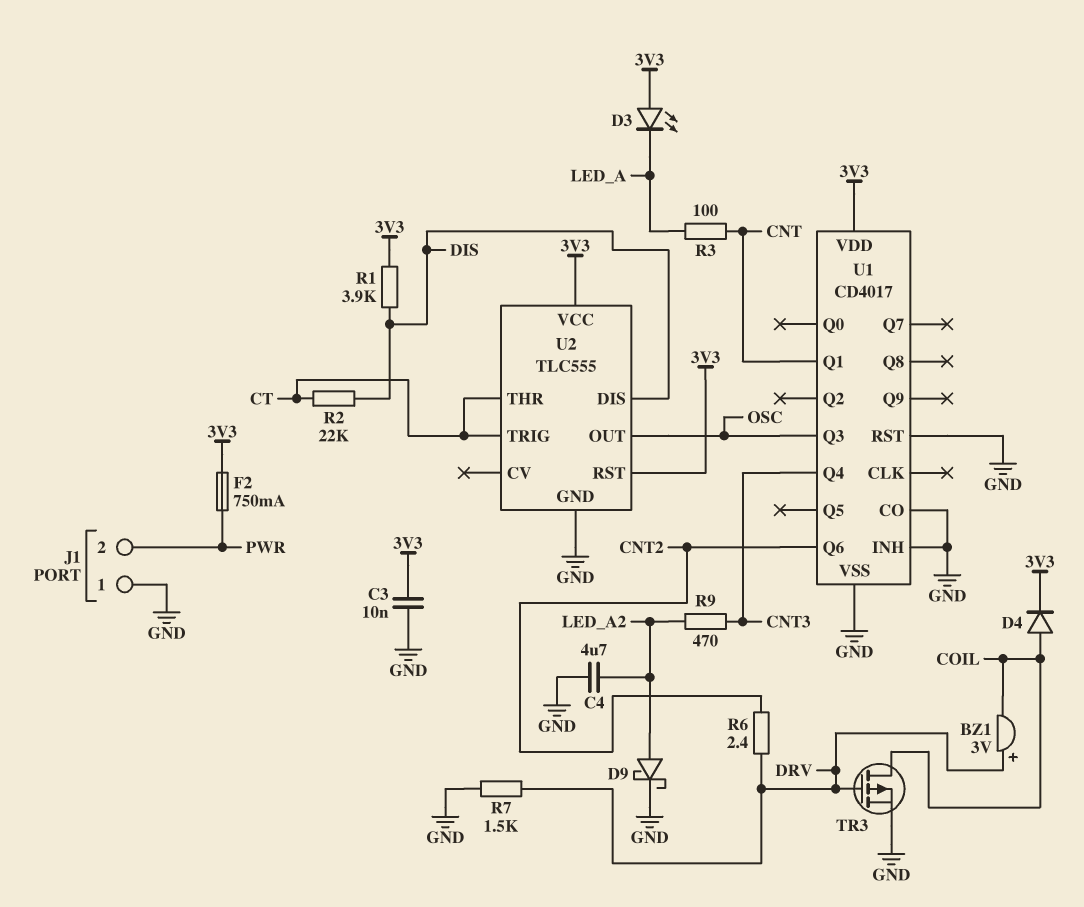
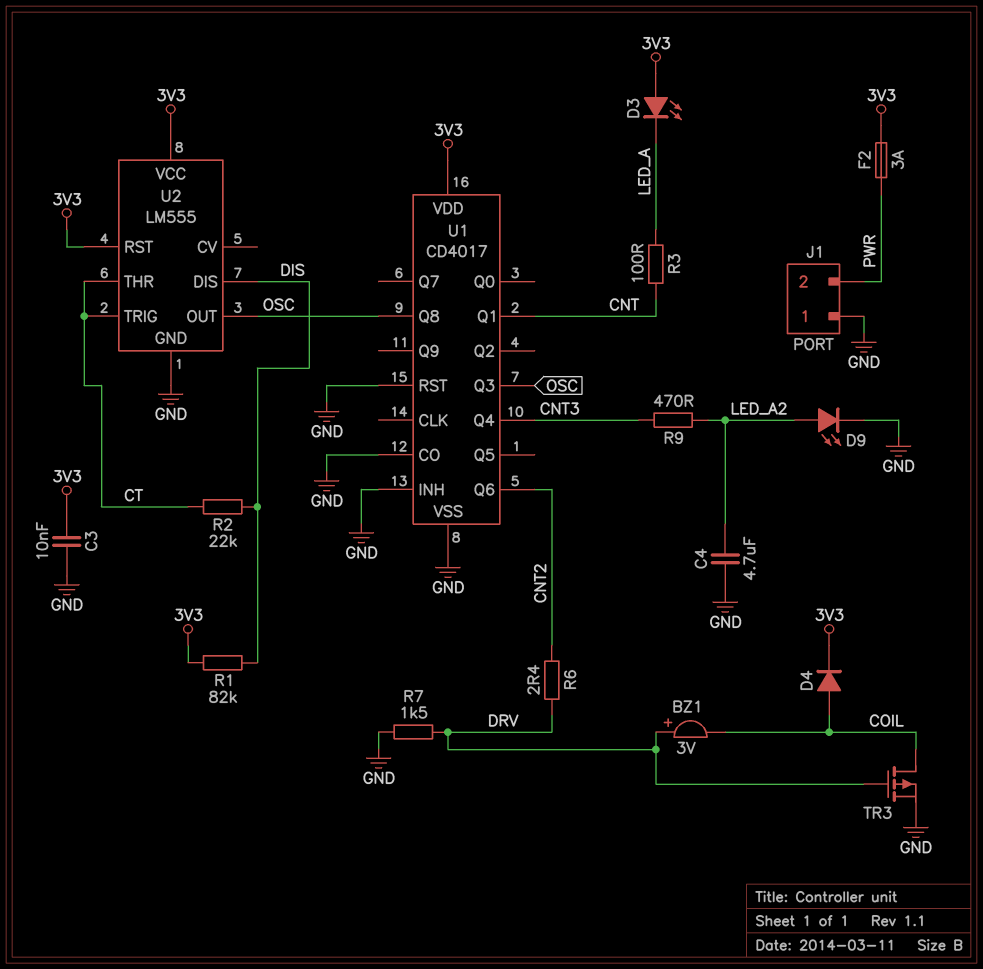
D9: schottky (A LED_A2, K GND) -> LED (A LED_A2, K GND)
F2: 750mA (3V3, PWR) -> 3A (3V3, PWR)
R1: 3.9k (3V3, DIS) -> 82k (3V3, DIS)
U1 pin Q8: none -> OSC
U2: TLC555 -> LM555

